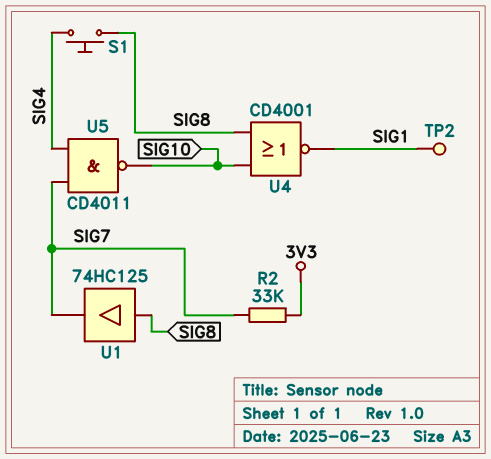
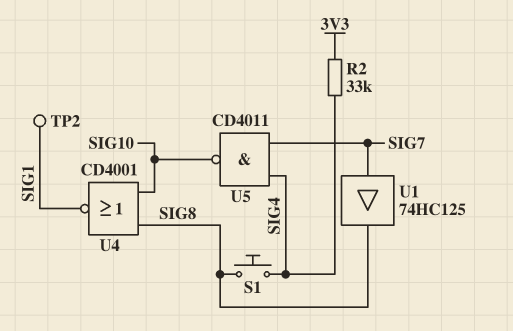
R2: 33k (3V3, SIG7) -> 33k (3V3, SIG4)
U1: buffer 74HC125 (in SIG8, out SIG7) -> buffer 74HC125 (in SIG7, out SIG8)

